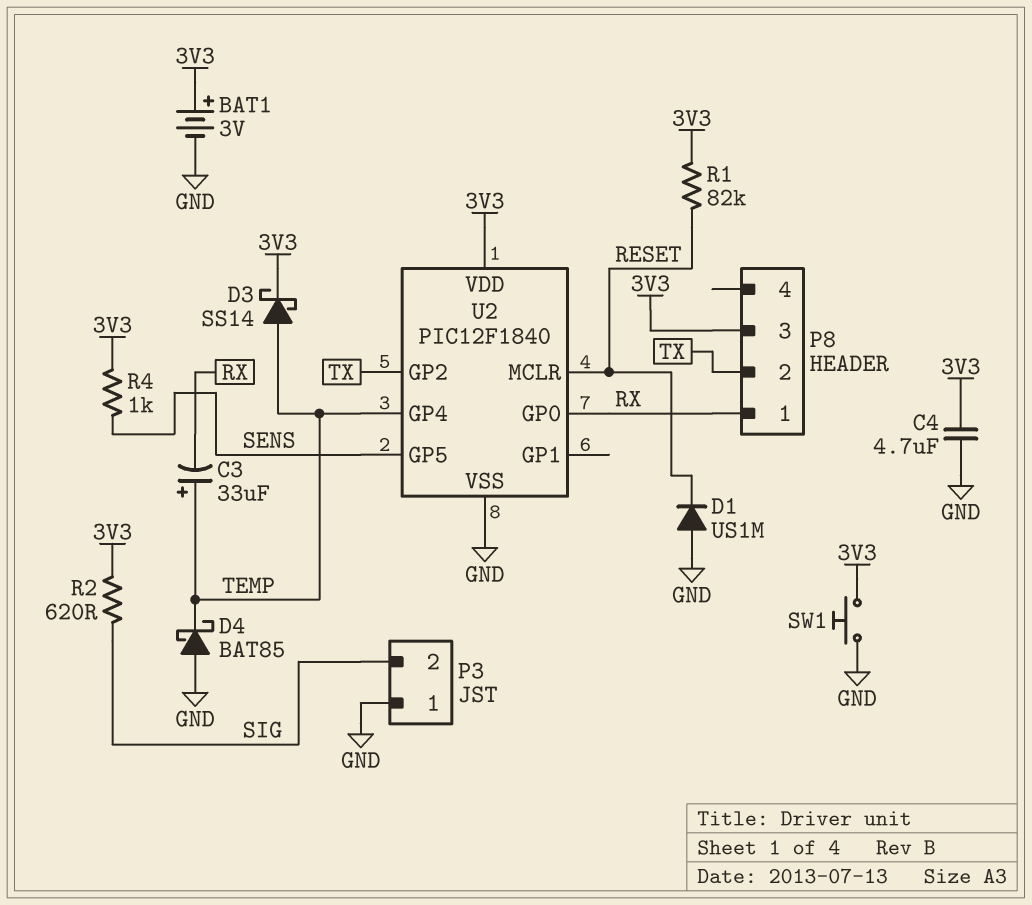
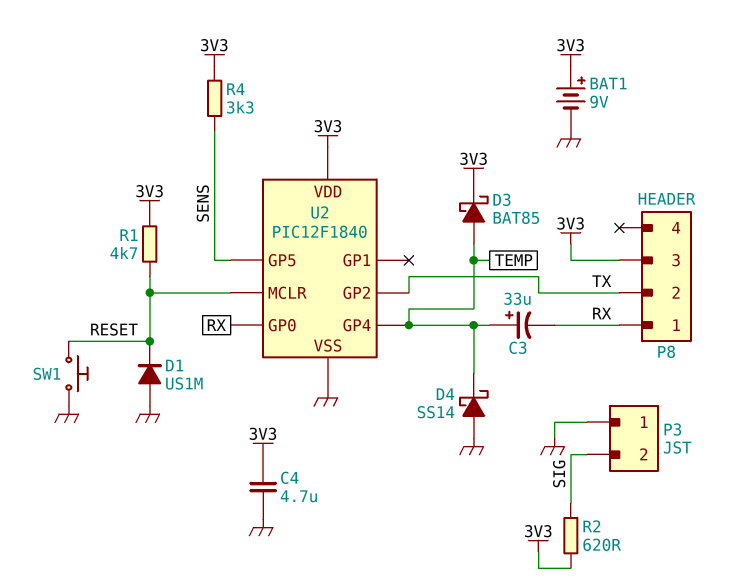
BAT1: 3V (plus 3V3, minus GND) -> 9V (plus 3V3, minus GND)
D3: schottky SS14 (A TEMP, K 3V3) -> schottky BAT85 (A TEMP, K 3V3)
D4: schottky BAT85 (A GND, K TEMP) -> schottky SS14 (A GND, K TEMP)
R1: 82k (3V3, RESET) -> 4.7k (3V3, RESET)
R4: 1k (3V3, SENS) -> 3.3k (3V3, SENS)
SW1: button (3V3, GND) -> button (GND, RESET)

